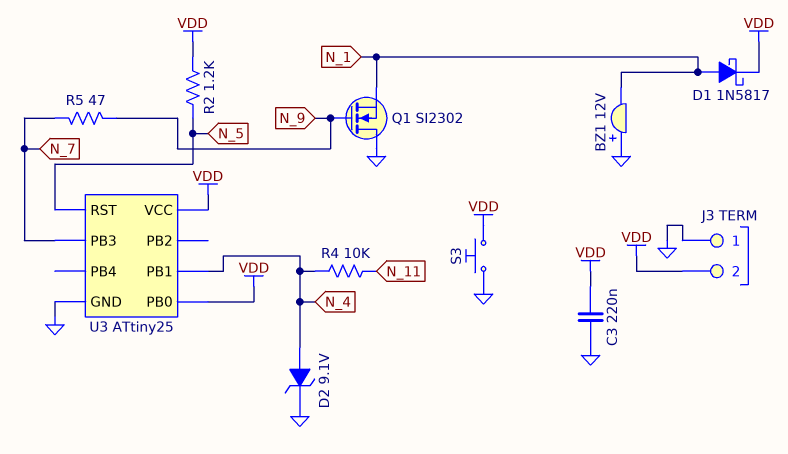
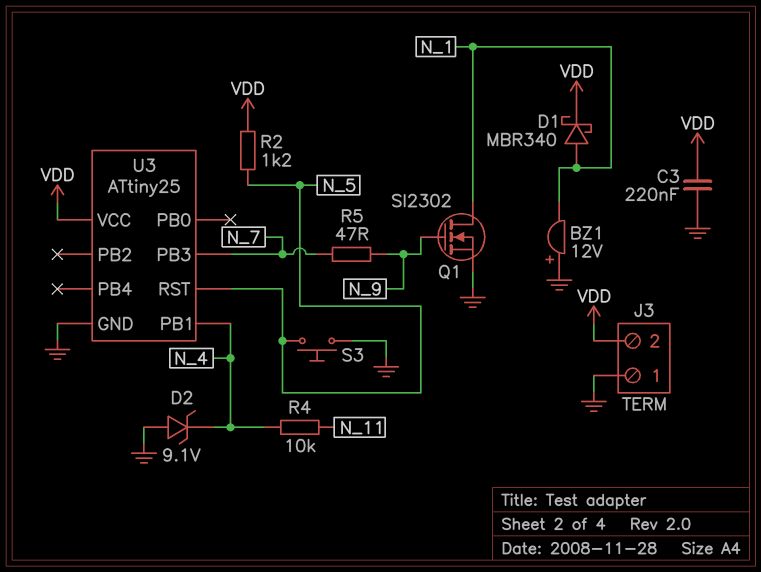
D1: schottky 1N5817 (A N_1, K VDD) -> schottky MBR340 (A N_1, K VDD)
D2: zener 9.1V (A N_4, K GND) -> zener 9.1V (A GND, K N_4)
Q1: NMOS SI2302 (G N_9, D GND, S N_1) -> NMOS SI2302 (G N_9, D N_1, S GND)
S3: button (GND, VDD) -> button (GND, N_5)
U3 pin PB0: VDD -> none

